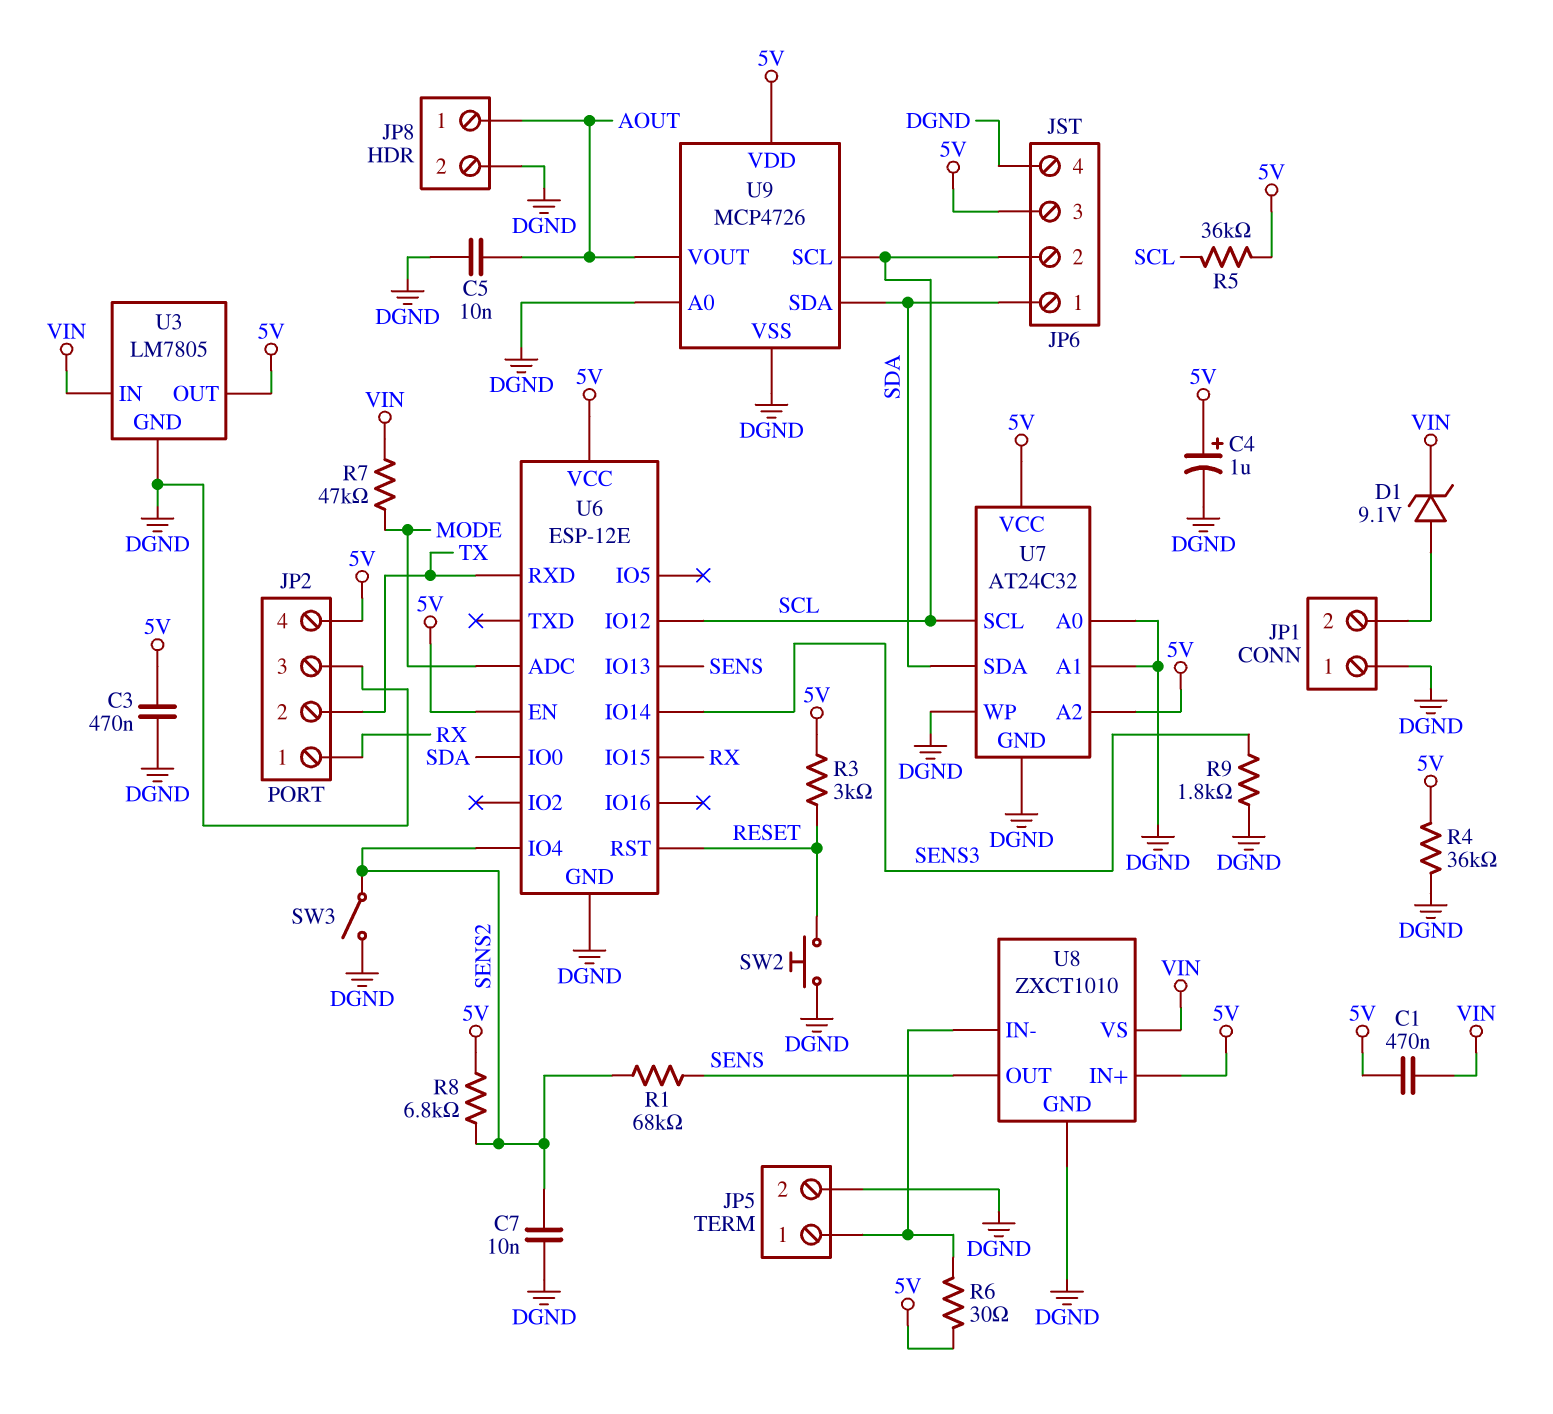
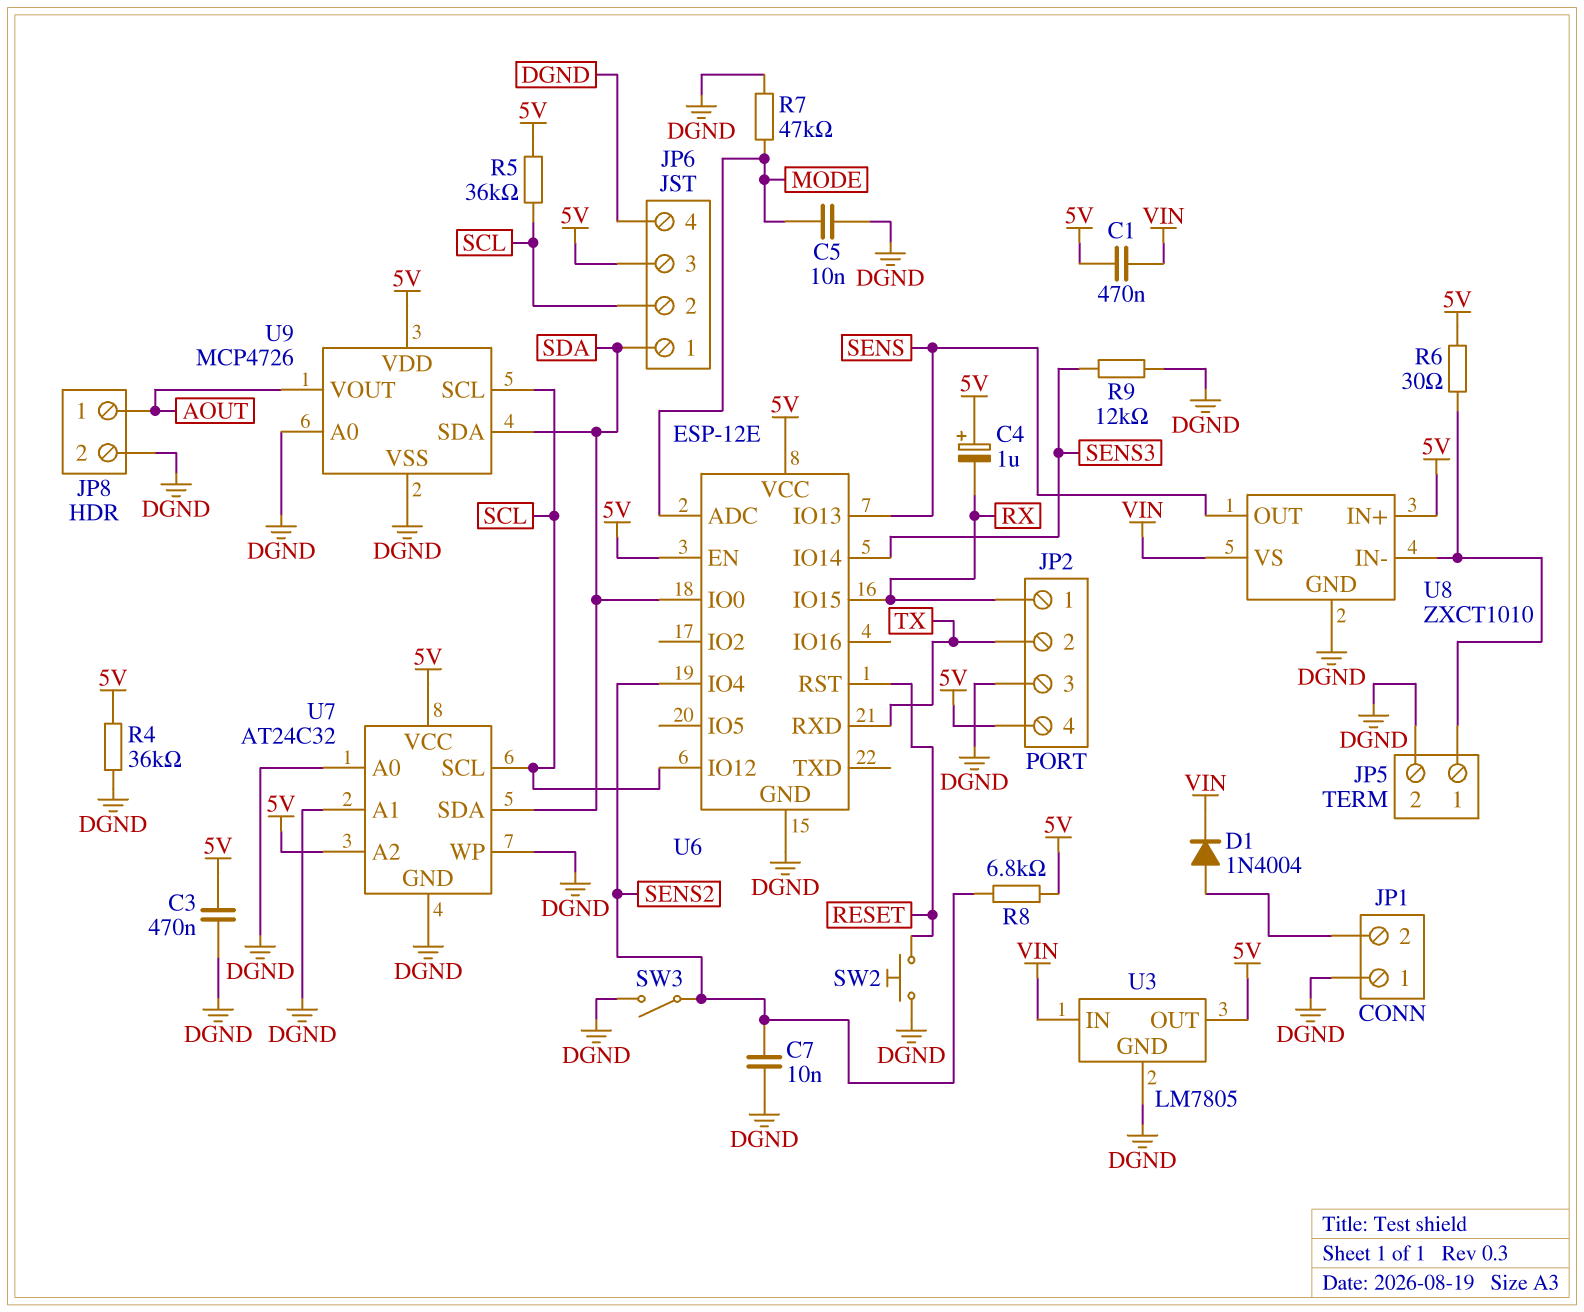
C4: 1uF (plus 5V, minus DGND) -> 1uF (plus 5V, minus RX)
C5: 10nF (AOUT, DGND) -> 10nF (DGND, MODE)
D1: zener 9.1V (A JP1/2, K VIN) -> diode 1N4004 (A JP1/2, K VIN)
R1: 68k (SENS, SENS2) -> none
R3: 3k (5V, RESET) -> none
R7: 47k (MODE, VIN) -> 47k (DGND, MODE)
R9: 1.8k (DGND, SENS3) -> 12k (DGND, SENS3)

